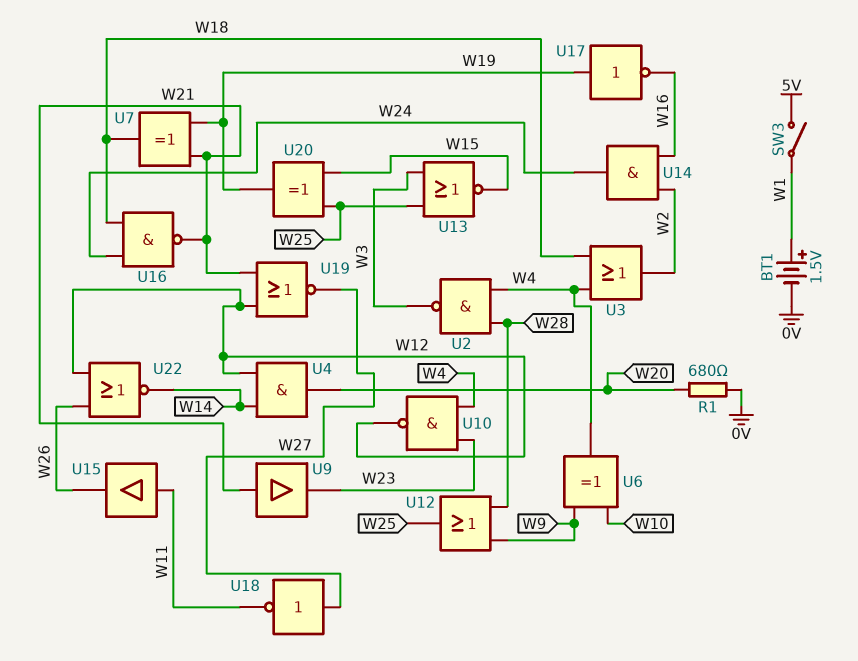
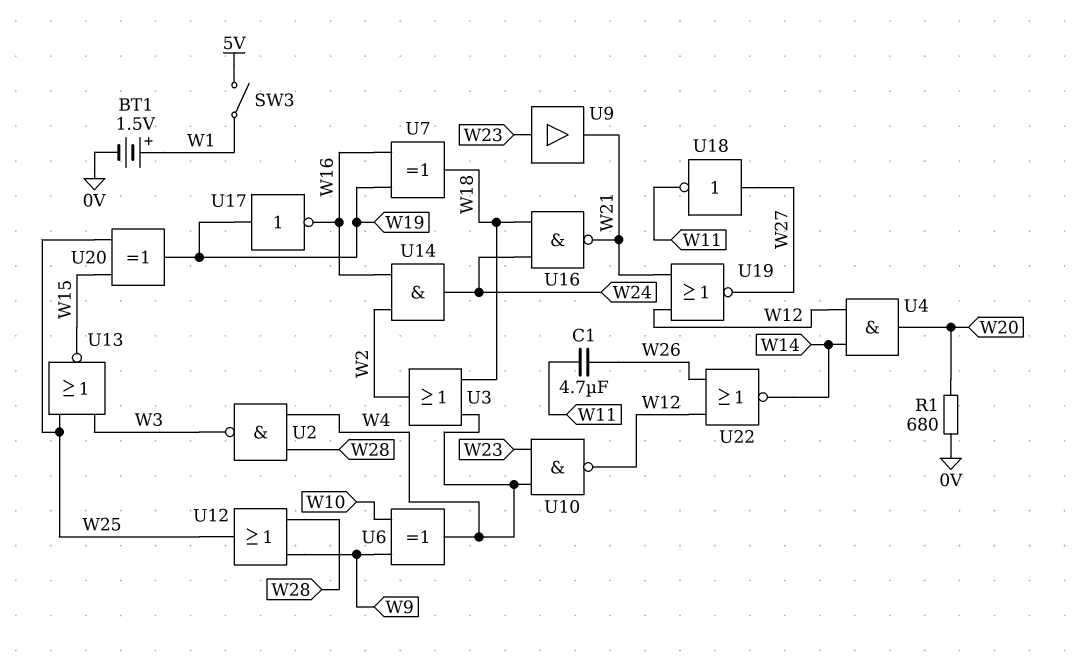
C1: none -> 4.7uF (W11, W26)
U7: XOR (in W19, in W21, out W18) -> XOR (in W16, in W19, out W18)
U9: buffer (in W21, out W23) -> buffer (in W23, out W21)
U15: buffer (in W11, out W26) -> none

